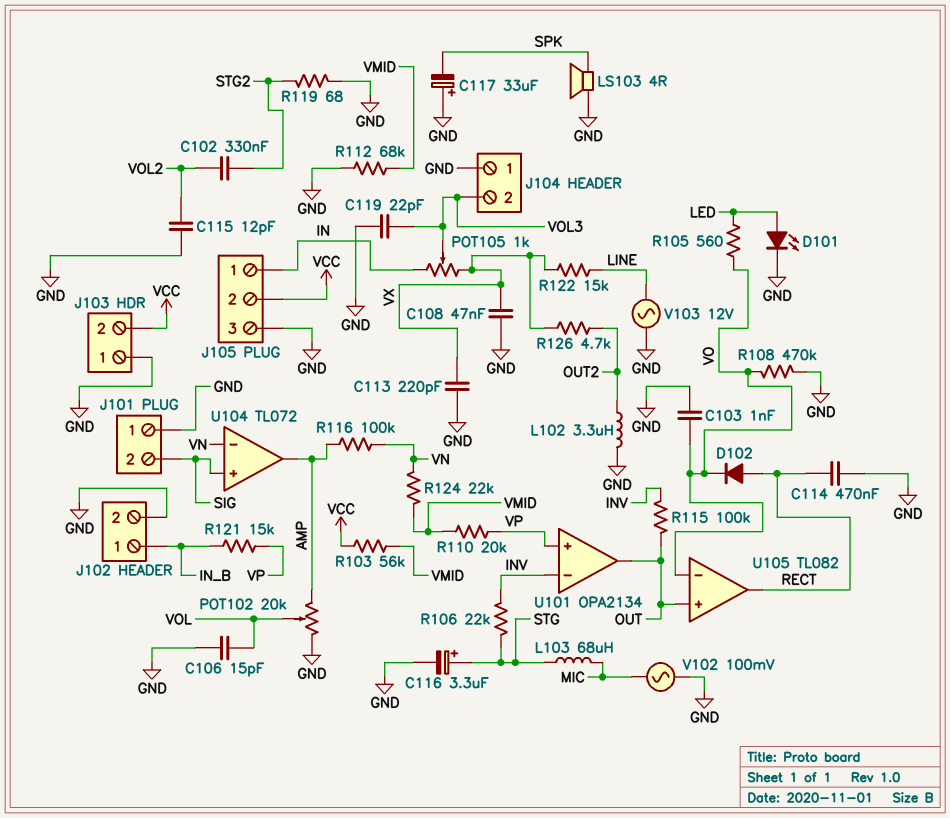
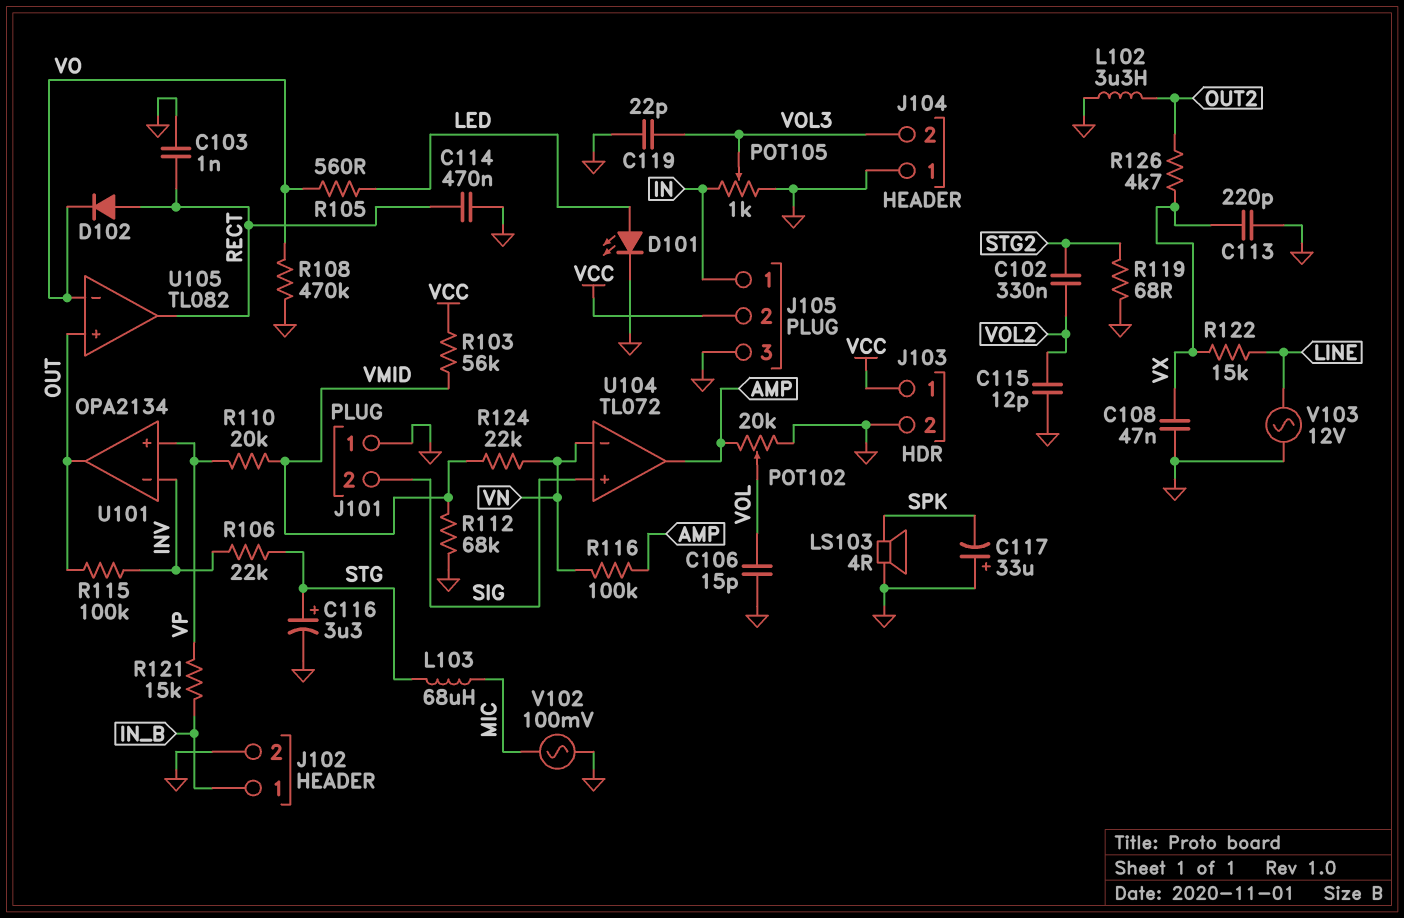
C103: 1nF (GND, VO) -> 1nF (GND, RECT)
J103 pin 1: GND -> VCC
J103 pin 2: VCC -> GND
POT105: 1k (IN, VX, wiper VOL3) -> 1k (GND, IN, wiper VOL3)

